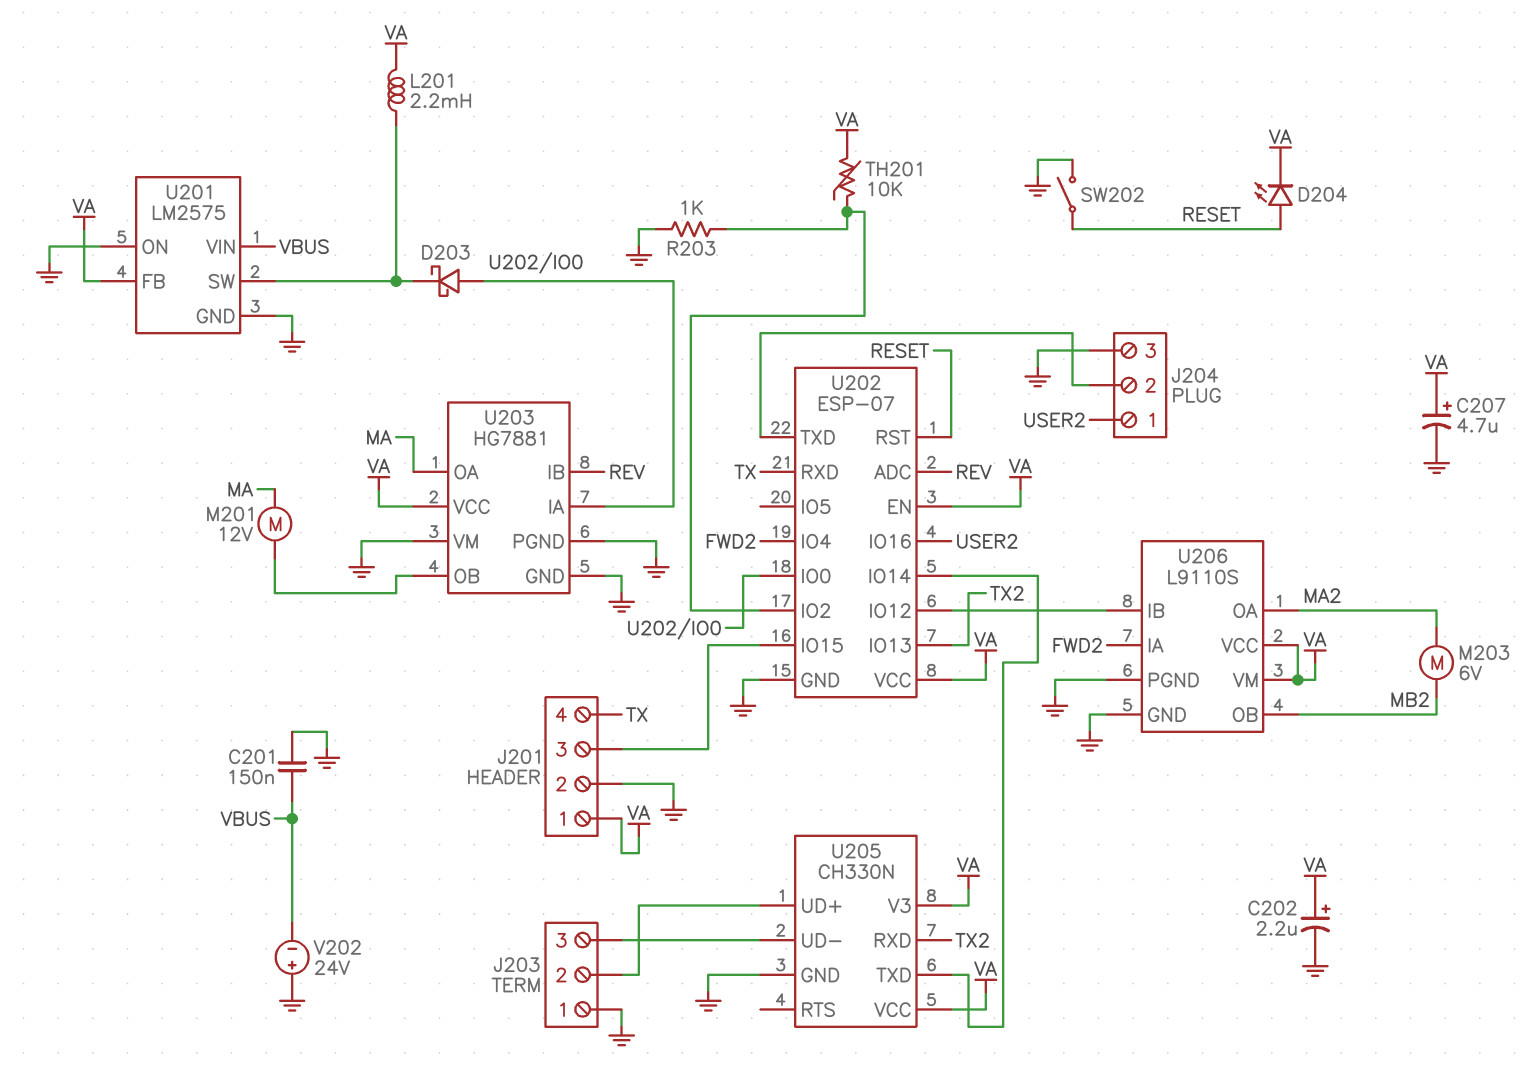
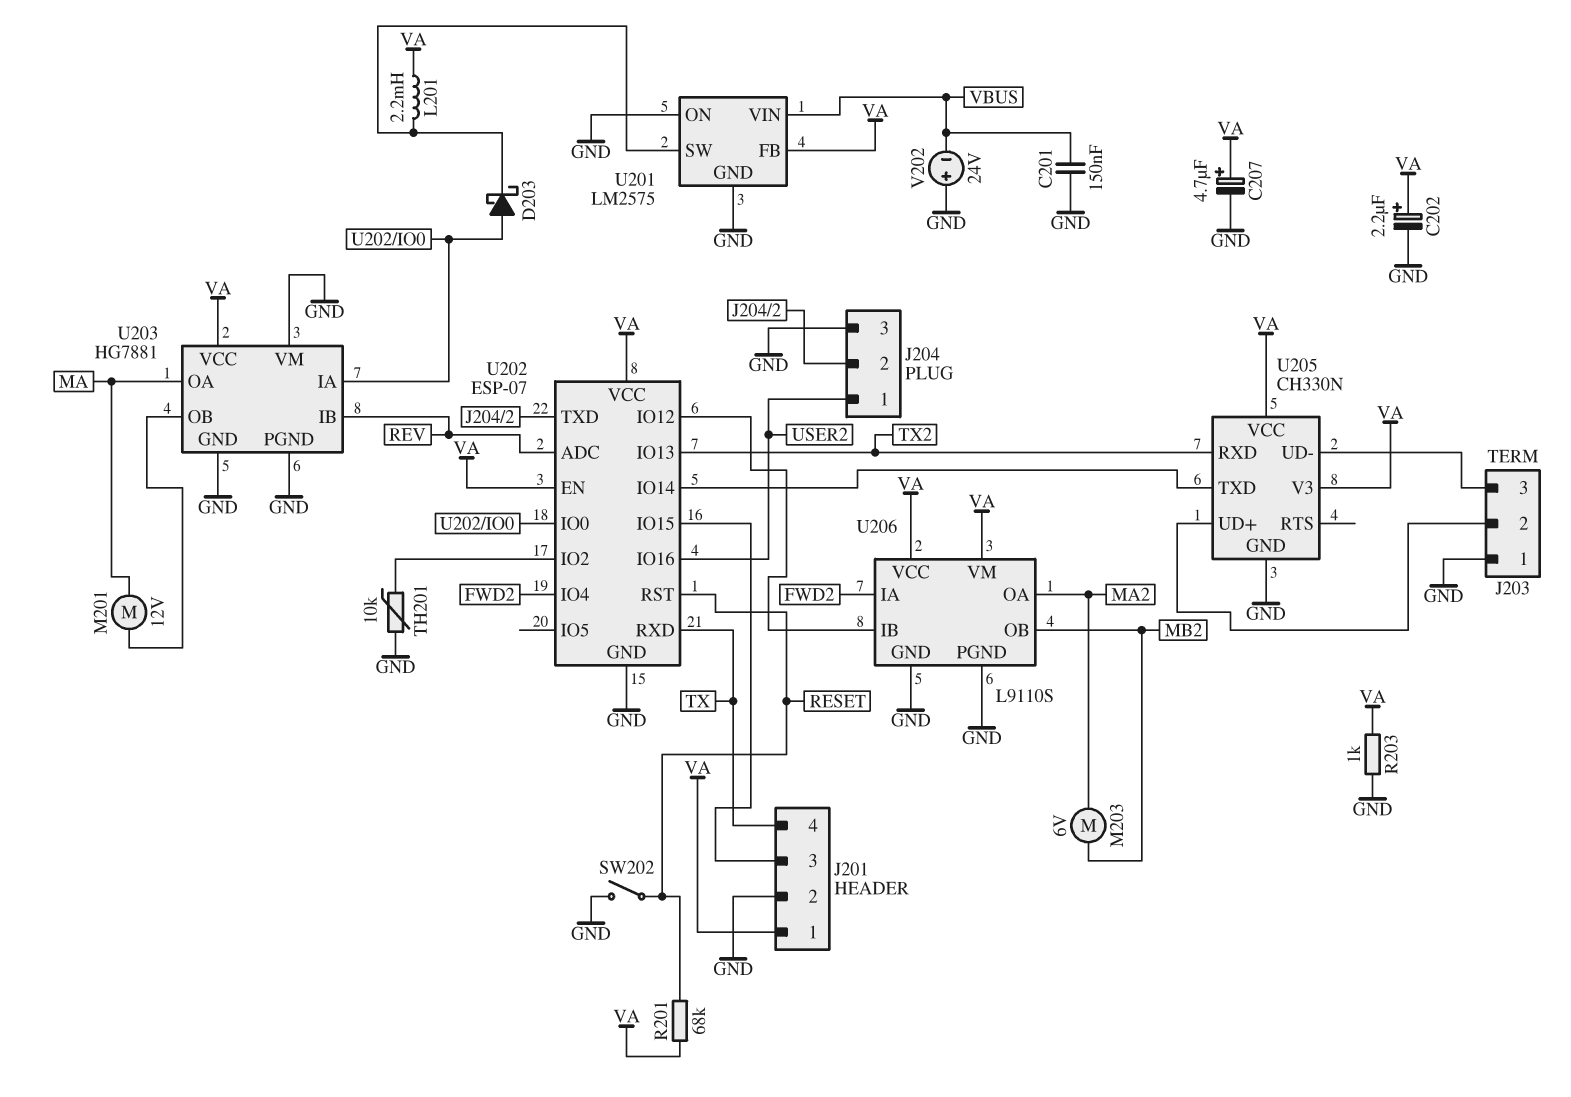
D204: LED (A RESET, K VA) -> none
R201: none -> 68k (RESET, VA)
R203: 1k (GND, U202/IO2) -> 1k (GND, VA)
TH201: 10k (U202/IO2, VA) -> 10k (GND, U202/IO2)

